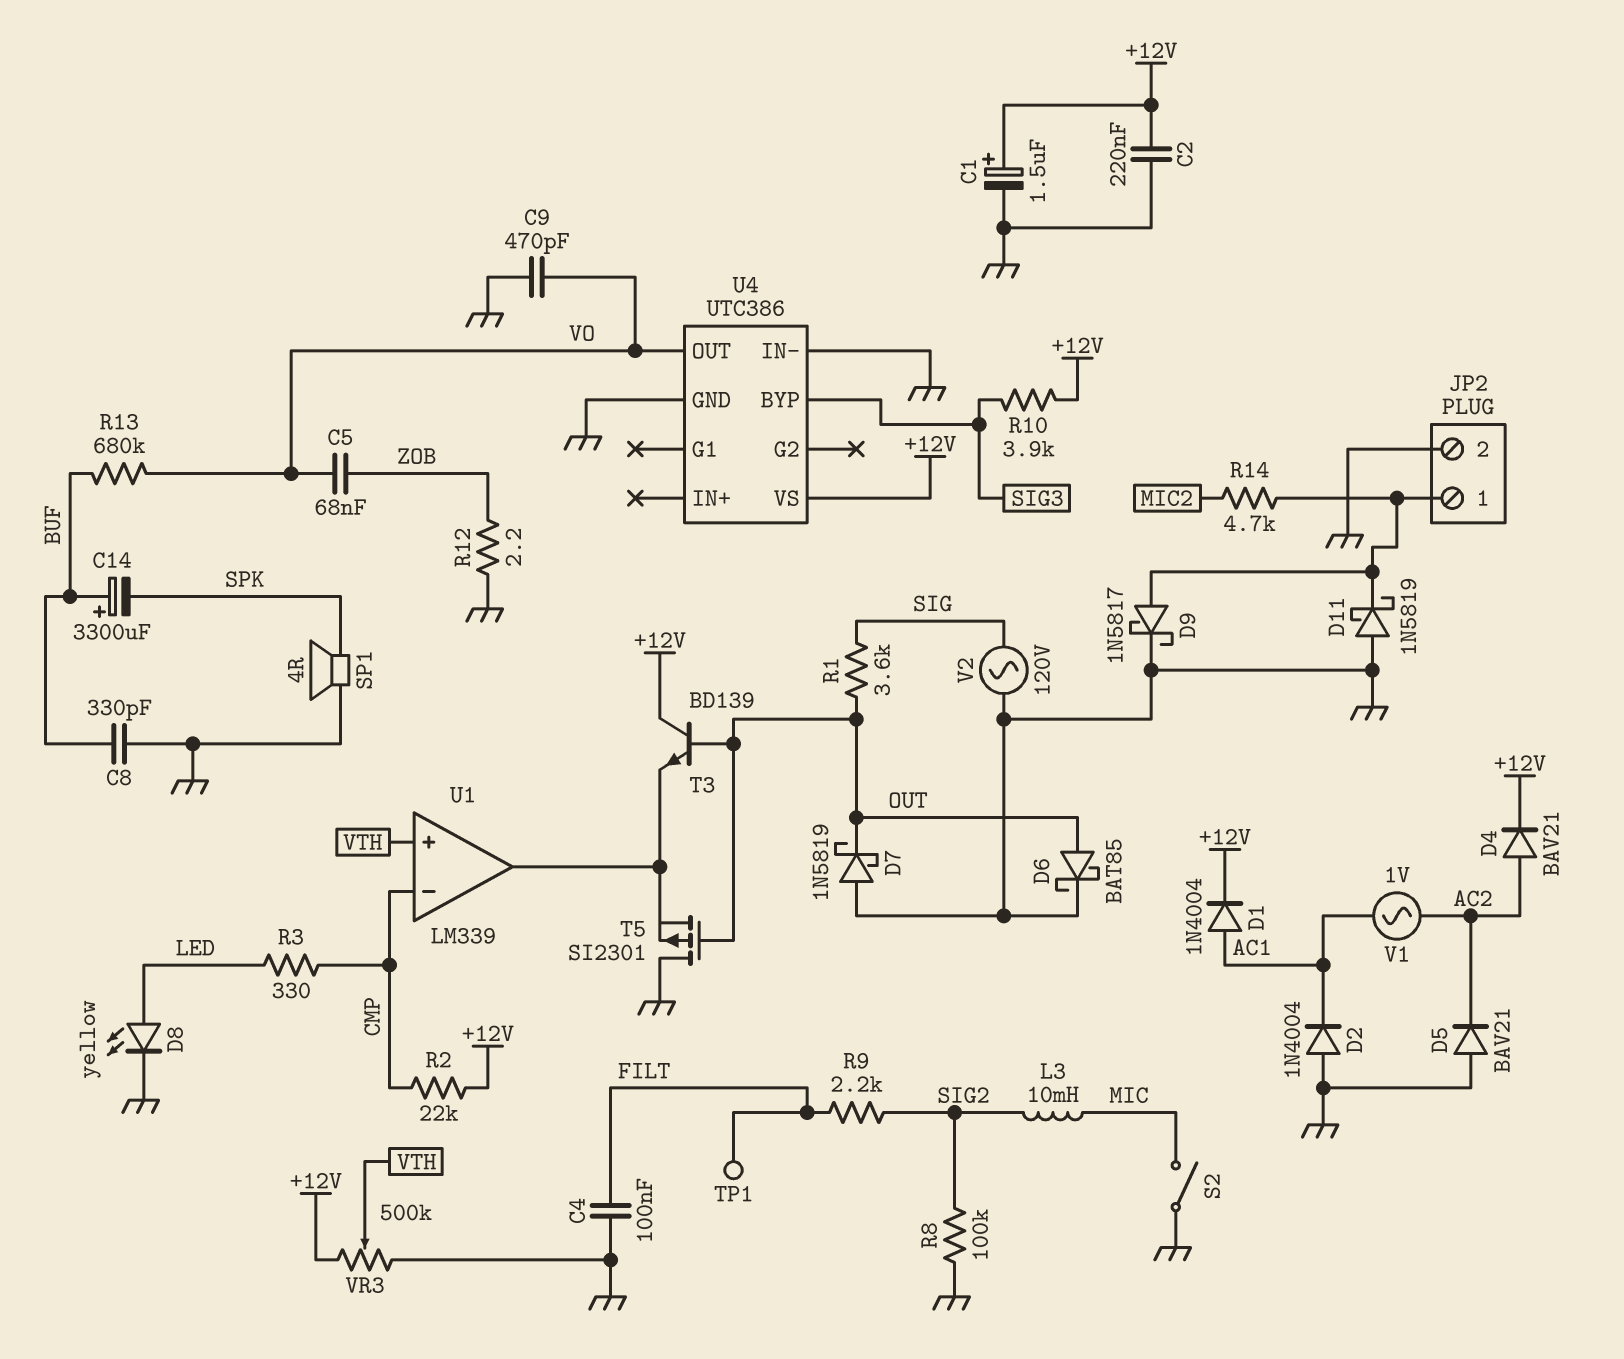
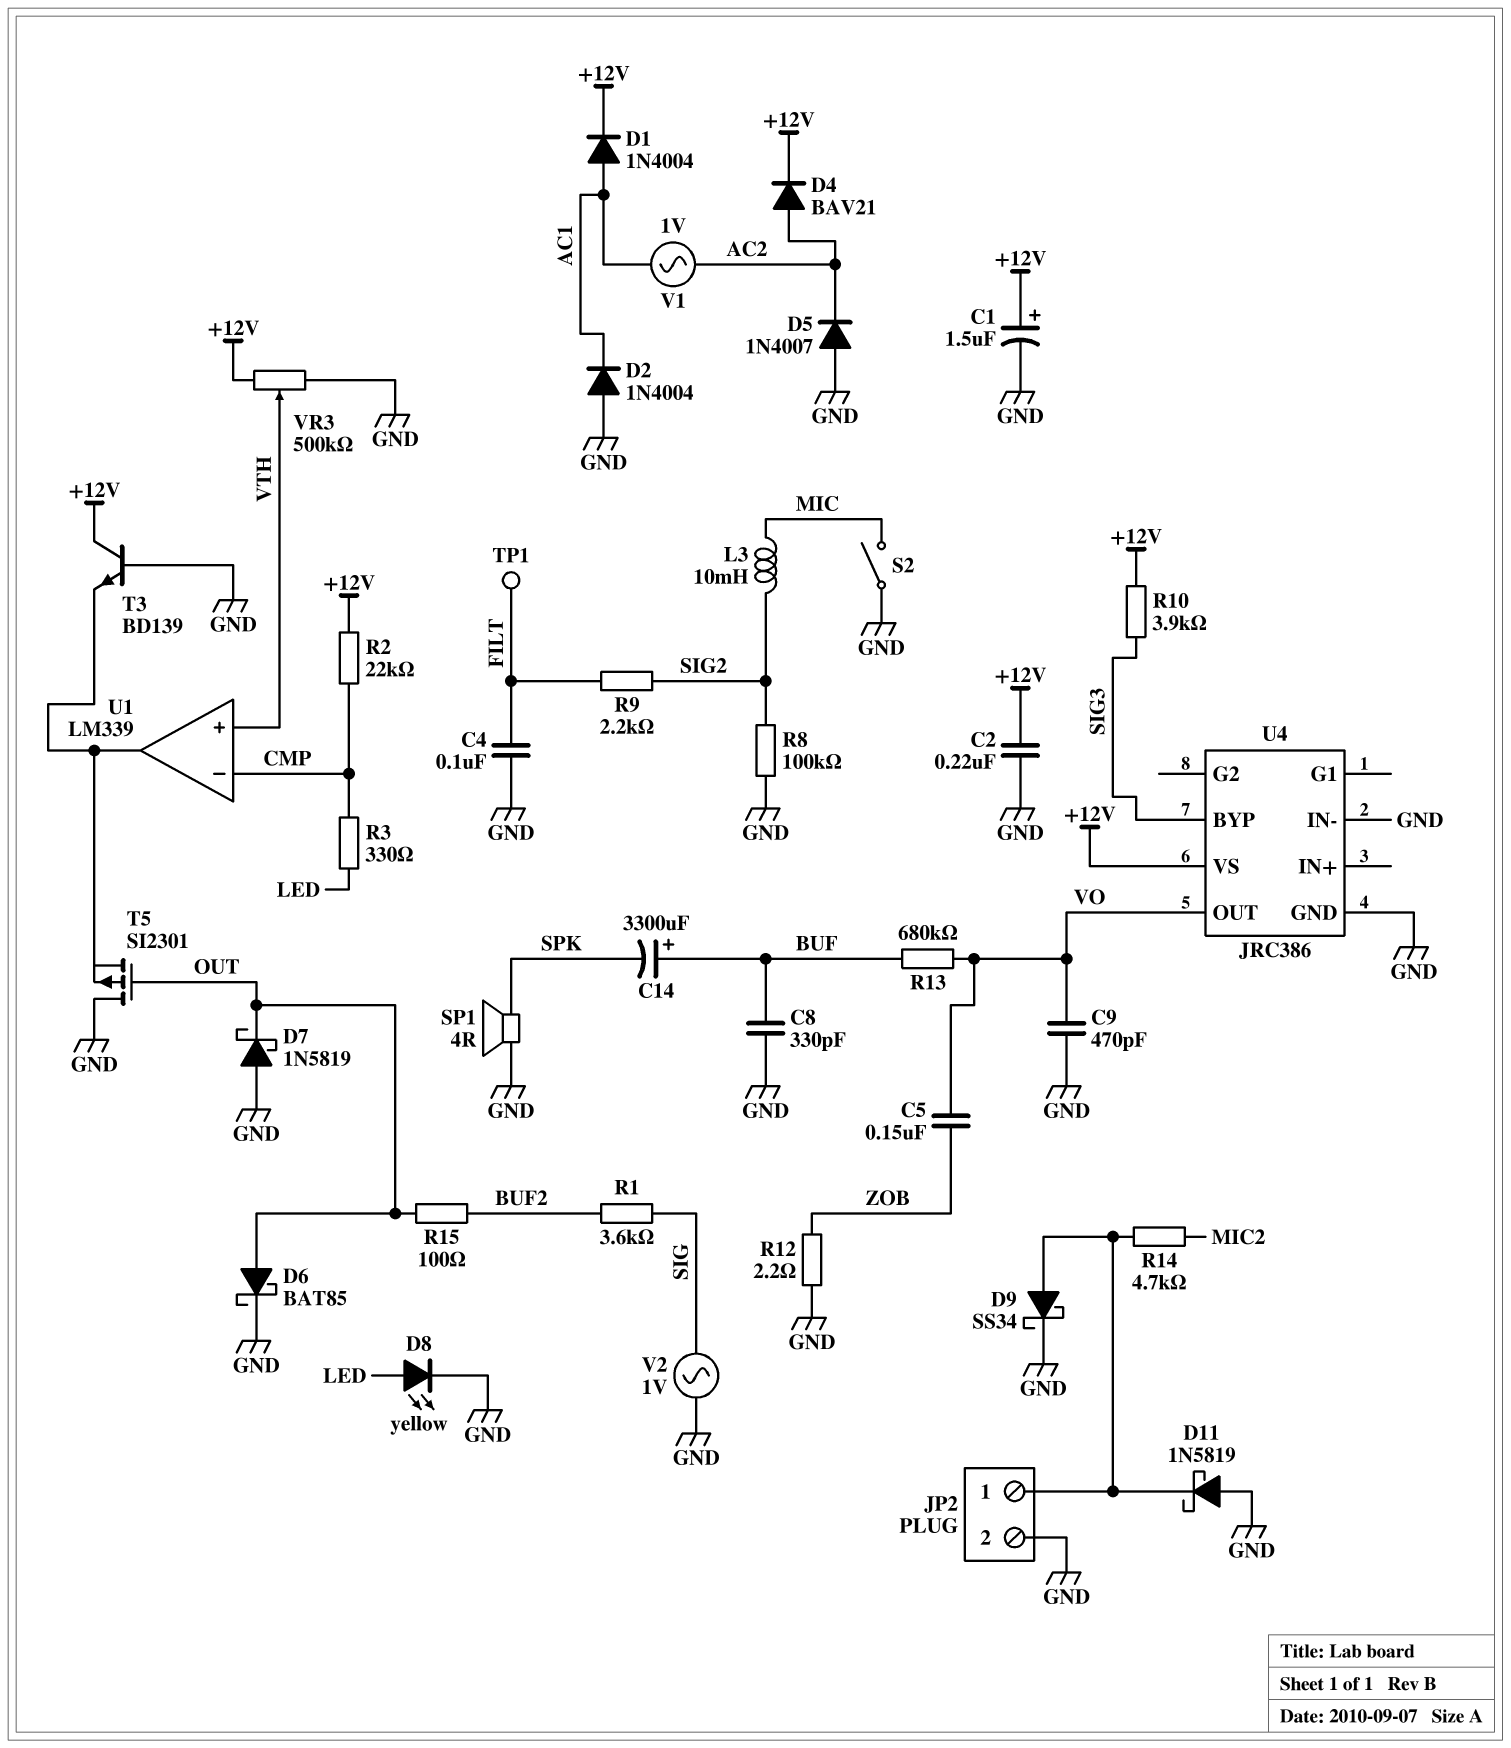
C5: 68nF (VO, ZOB) -> 150nF (VO, ZOB)
D5: diode BAV21 (A GND, K AC2) -> diode 1N4007 (A GND, K AC2)
D9: schottky 1N5817 (A JP2/1, K GND) -> schottky SS34 (A JP2/1, K GND)
R1: 3.6k (OUT, SIG) -> 3.6k (BUF2, SIG)
R15: none -> 100 (BUF2, OUT)
T3: NPN BD139 (B OUT, C +12V, E U1/out) -> NPN BD139 (B GND, C +12V, E U1/out)
U4: UTC386 -> JRC386
V2: AC 120V (GND, SIG) -> AC 1V (GND, SIG)

